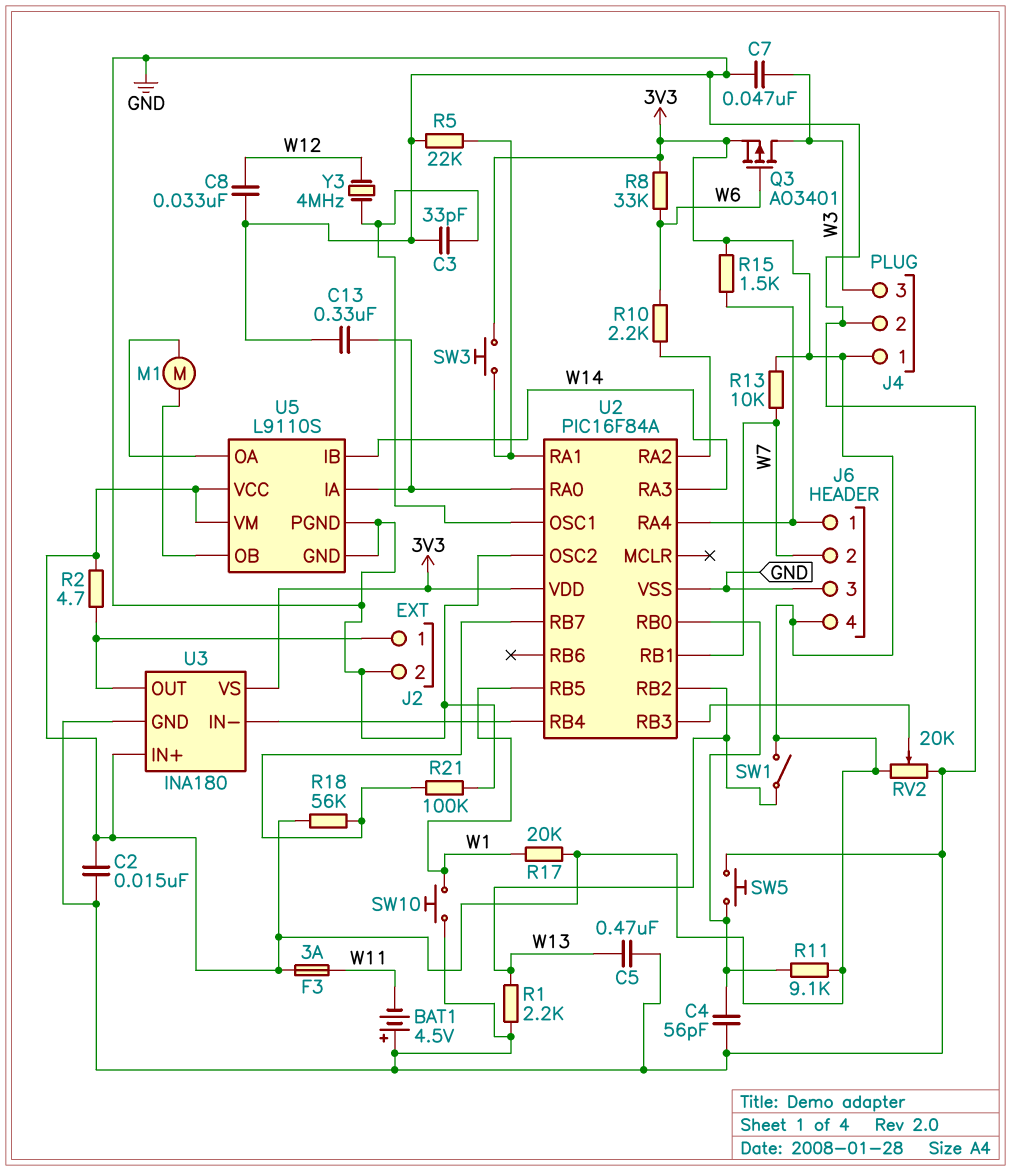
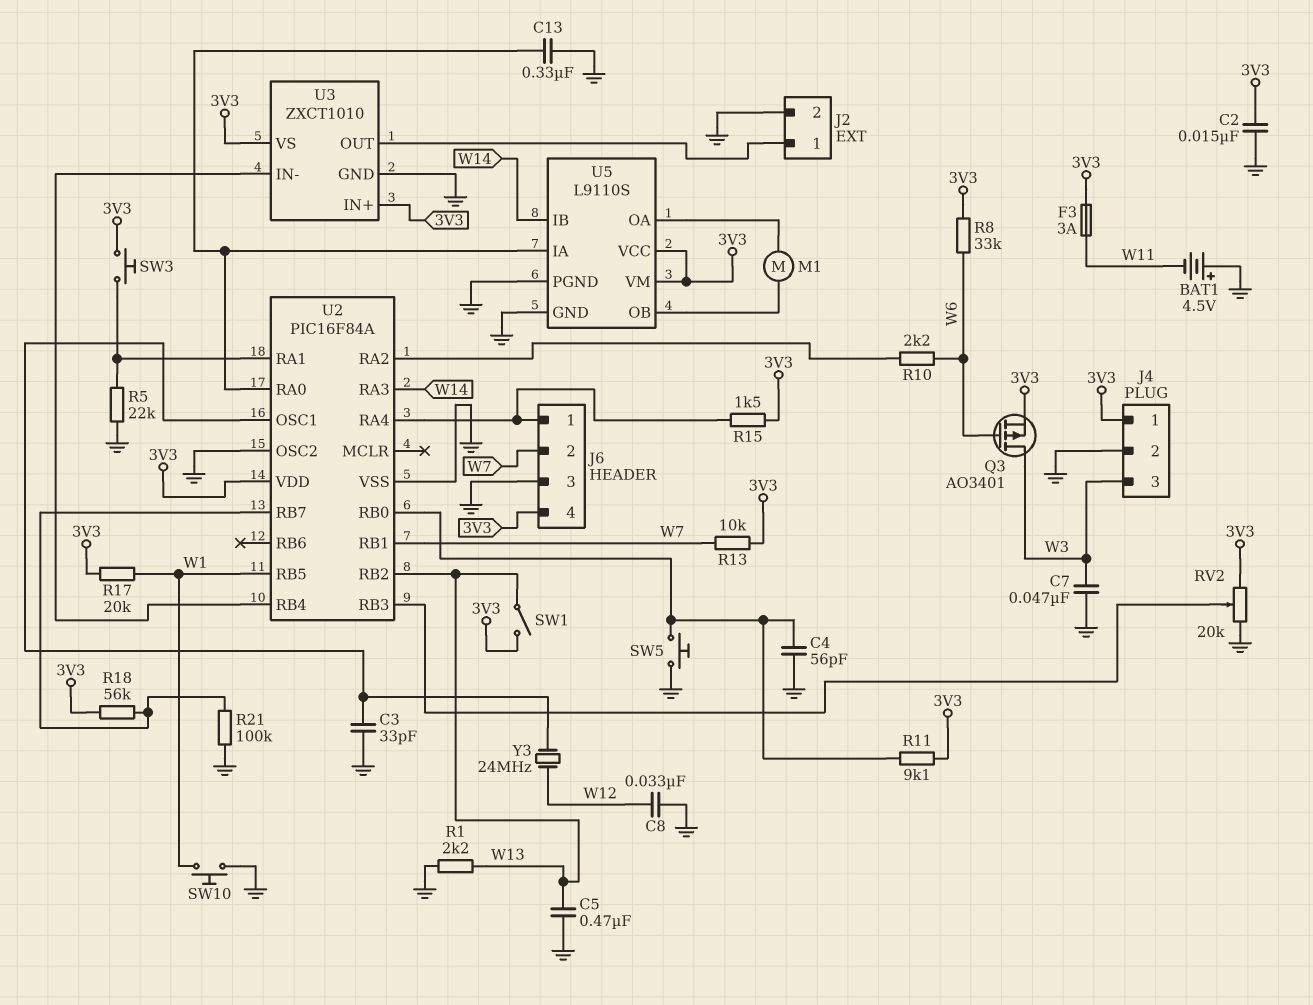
R2: 4.7 (3V3, J2/1) -> none
U3: INA180 -> ZXCT1010
Y3: 4MHz (U2/OSC1, W12) -> 24MHz (U2/OSC1, W12)

